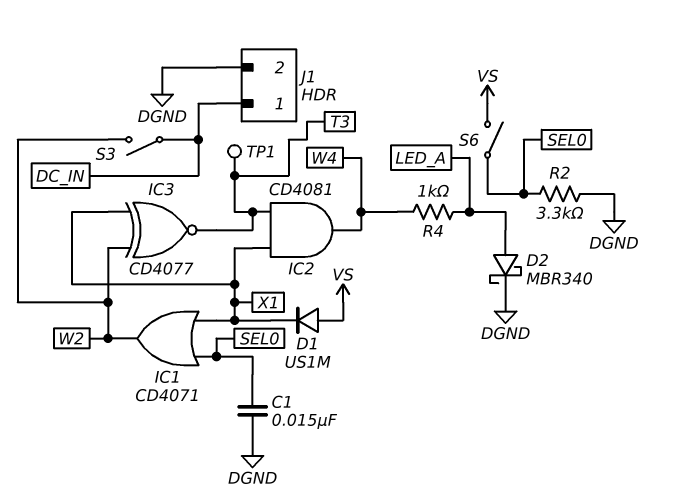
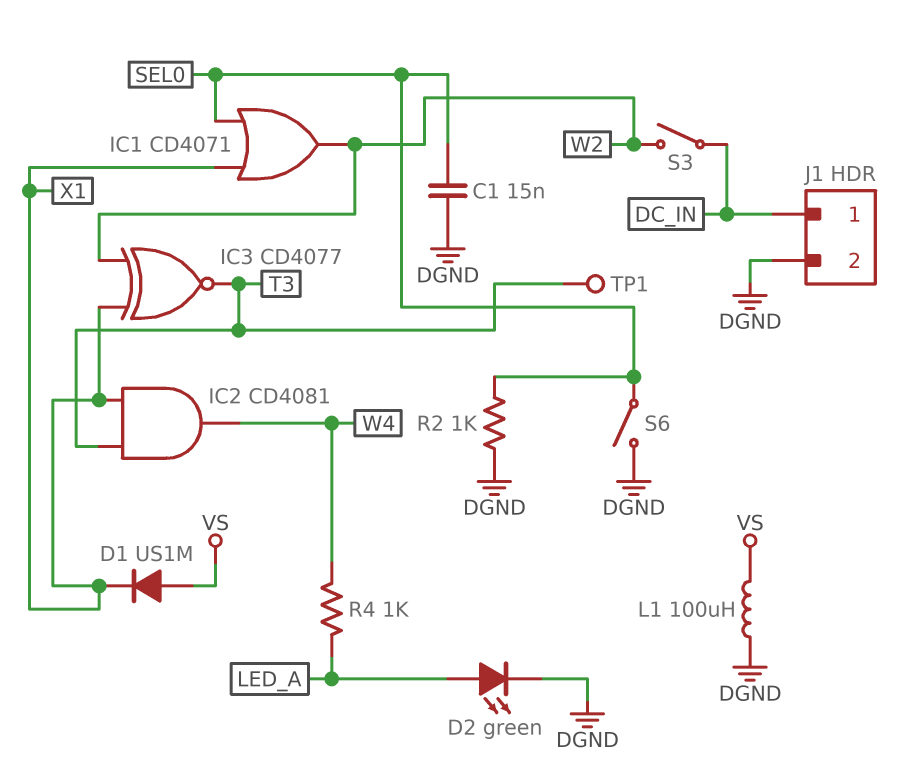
D2: schottky MBR340 (A LED_A, K DGND) -> LED green (A LED_A, K DGND)
L1: none -> 100uH (DGND, VS)
R2: 3.3k (DGND, SEL0) -> 1k (DGND, SEL0)
S6: switch (SEL0, VS) -> switch (DGND, SEL0)

